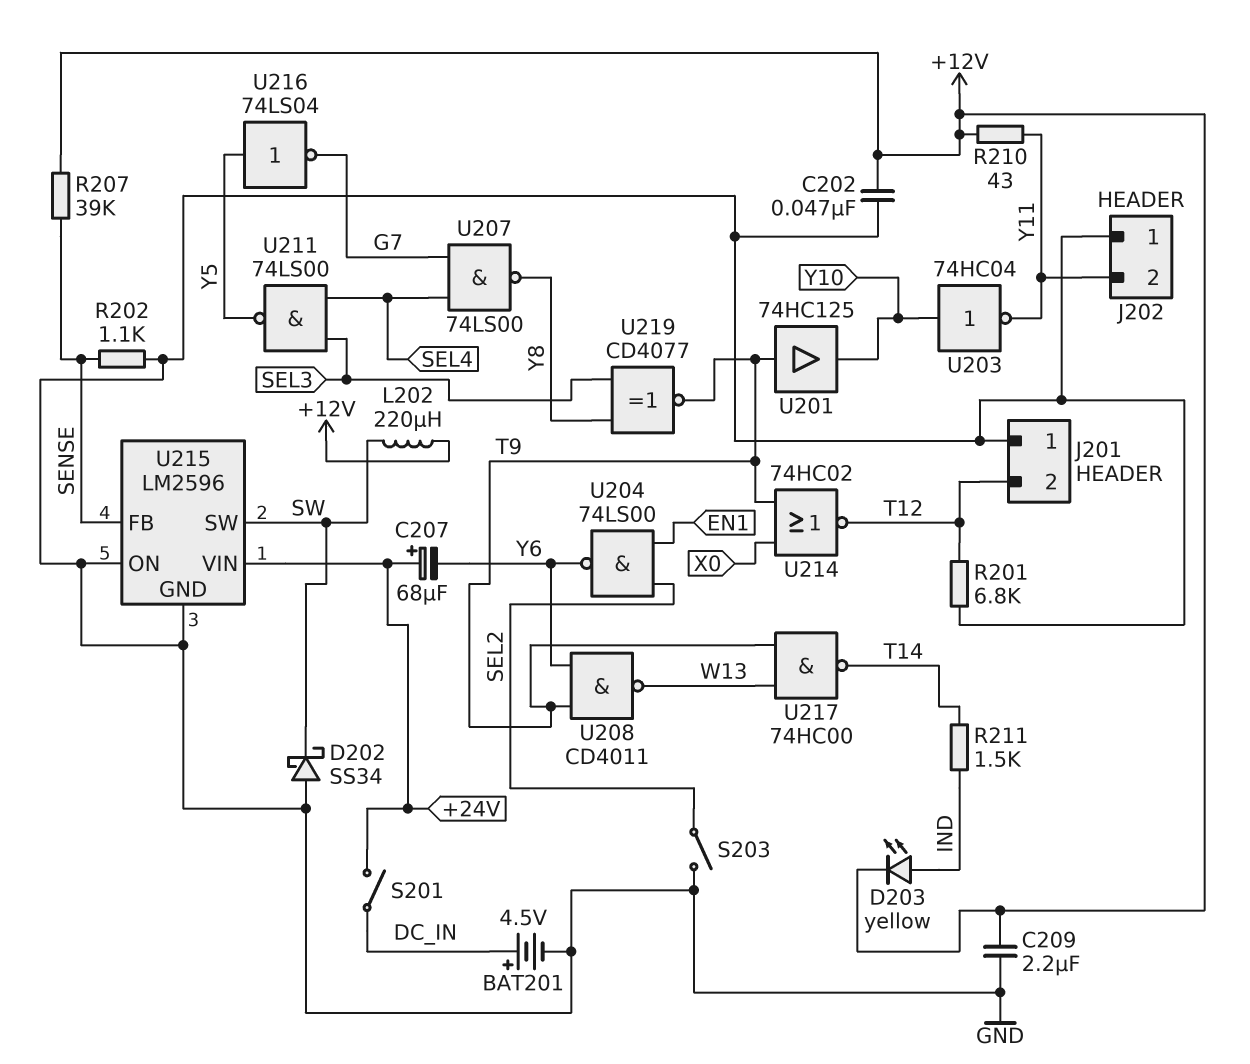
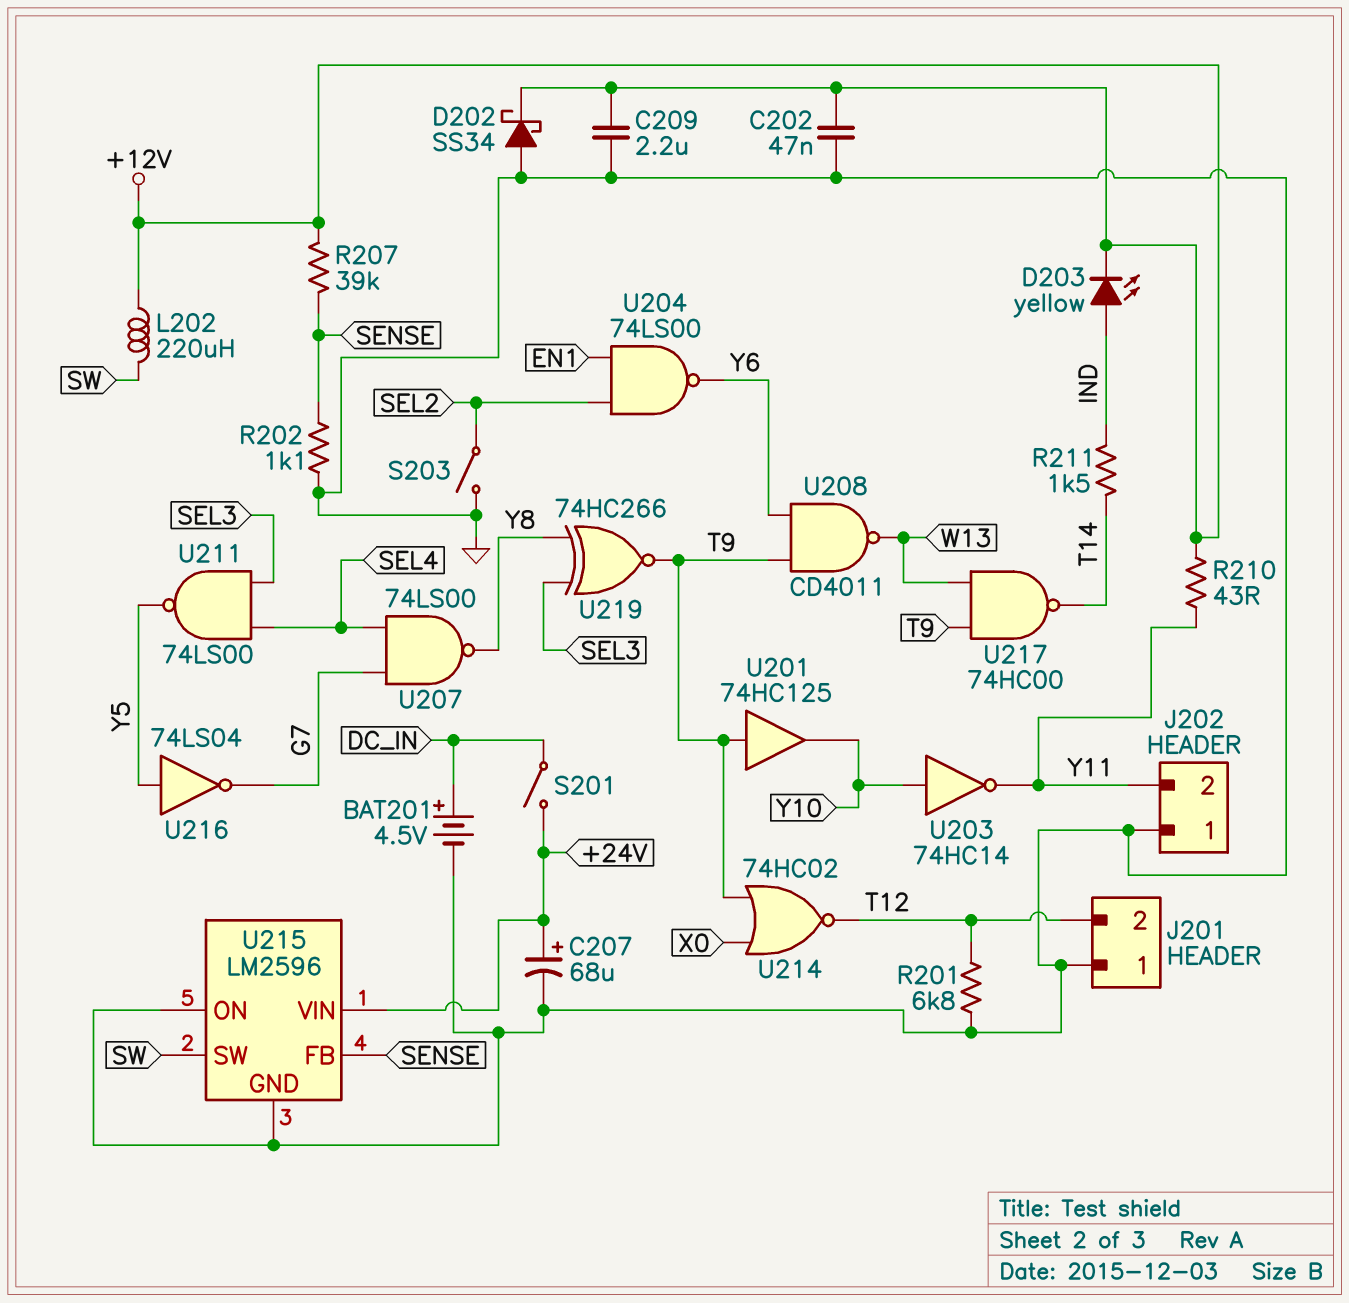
C207: 68uF (plus +24V, minus Y6) -> 68uF (plus +24V, minus GND)
D202: schottky SS34 (A GND, K SW) -> schottky SS34 (A GND, K +12V)
U203: NOT 74HC04 (in Y10, out Y11) -> NOT 74HC14 (in Y10, out Y11)
U219: XNOR CD4077 (in SEL3, in Y8, out T9) -> XNOR 74HC266 (in SEL3, in Y8, out T9)

